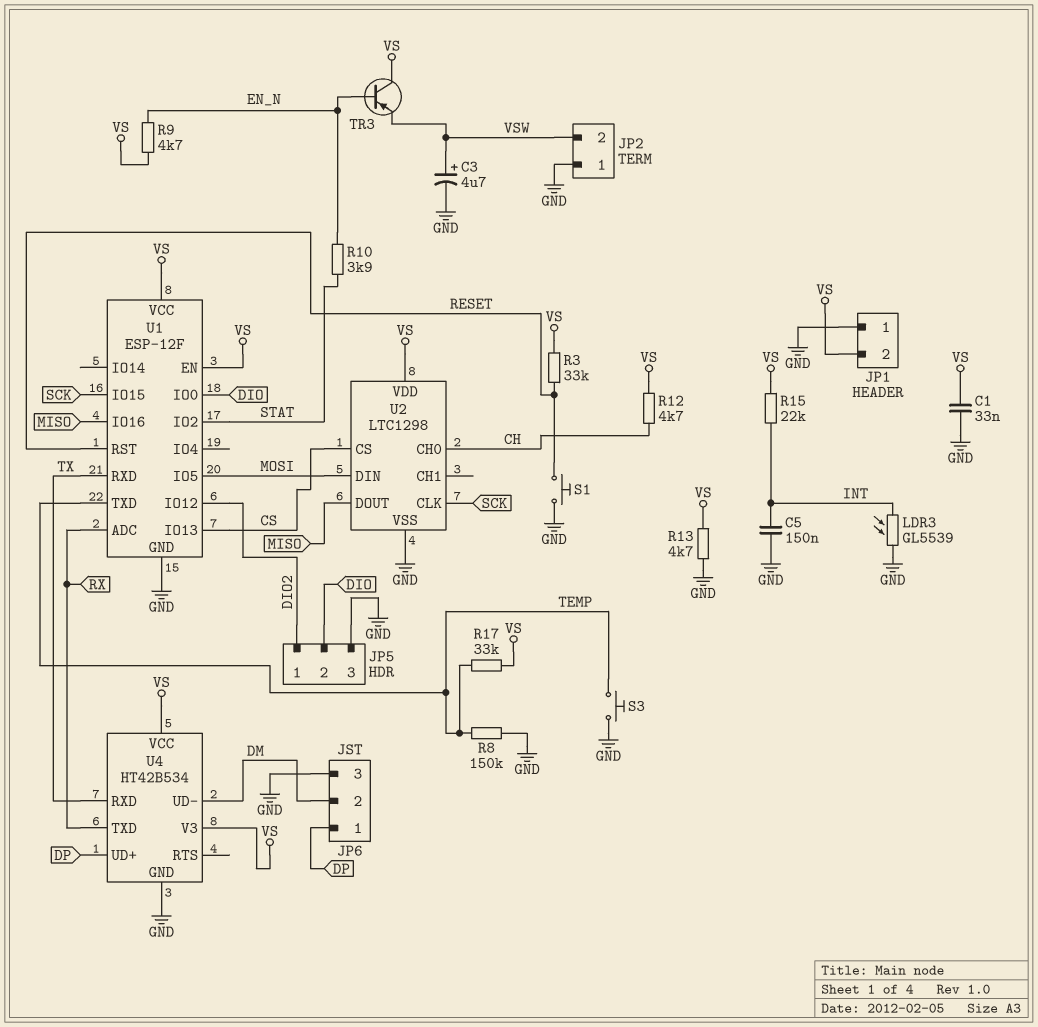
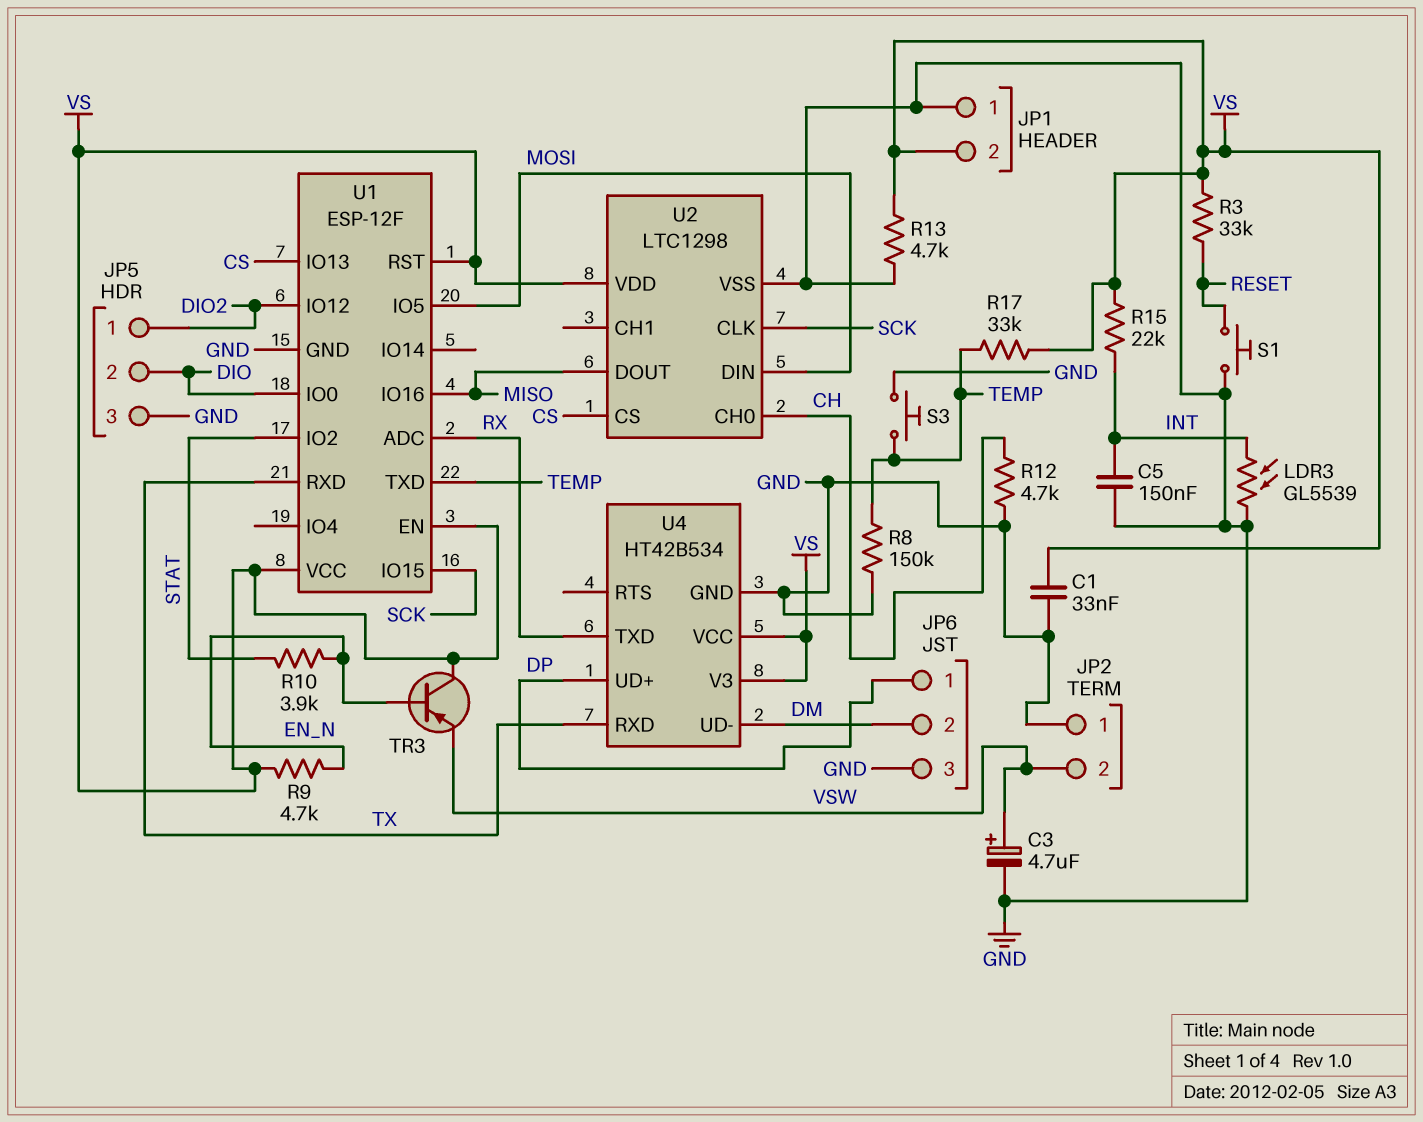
R12: 4.7k (CH, VS) -> 4.7k (CH, GND)
U1 pin RST: RESET -> VS

